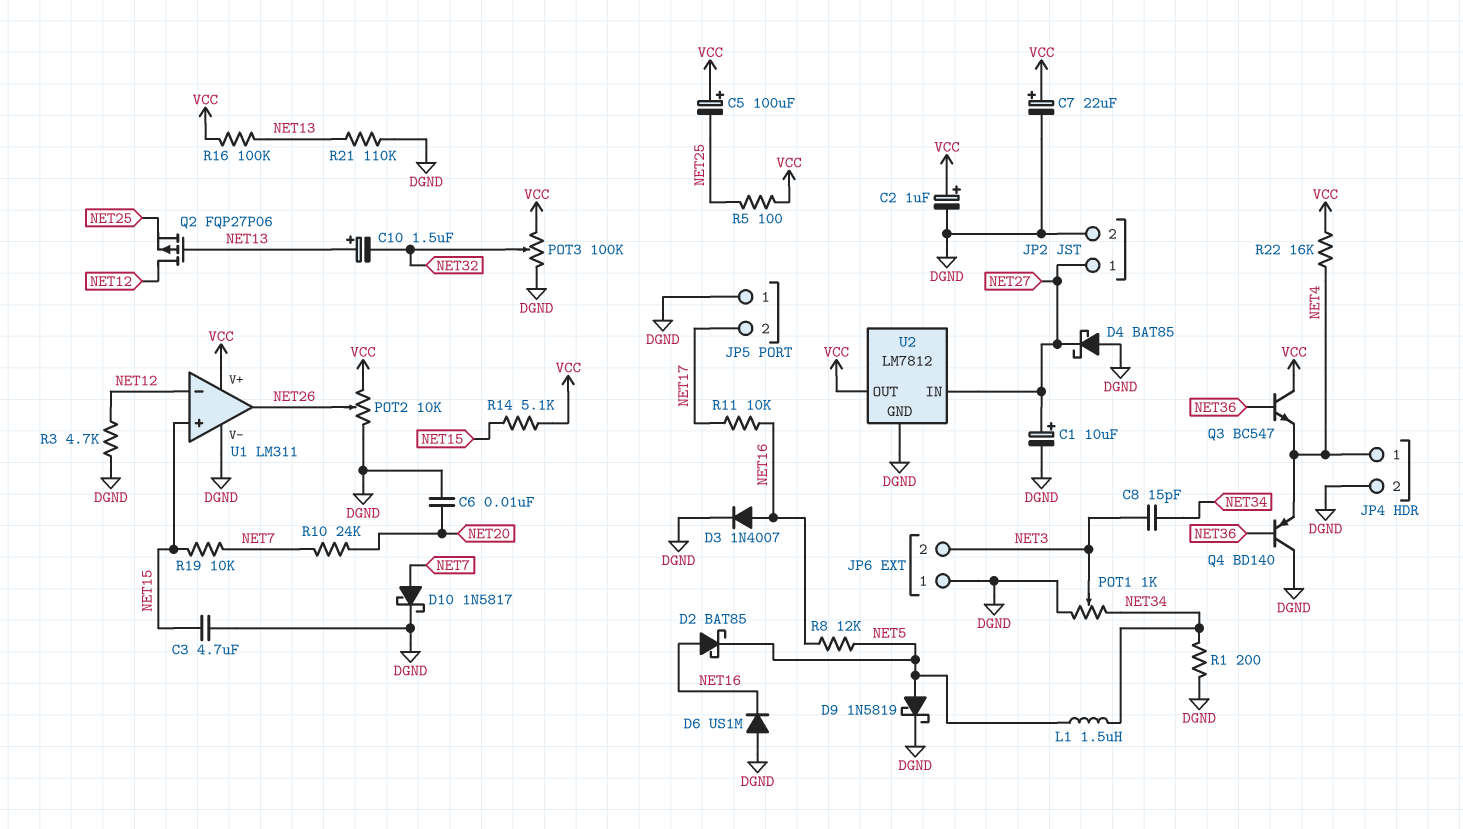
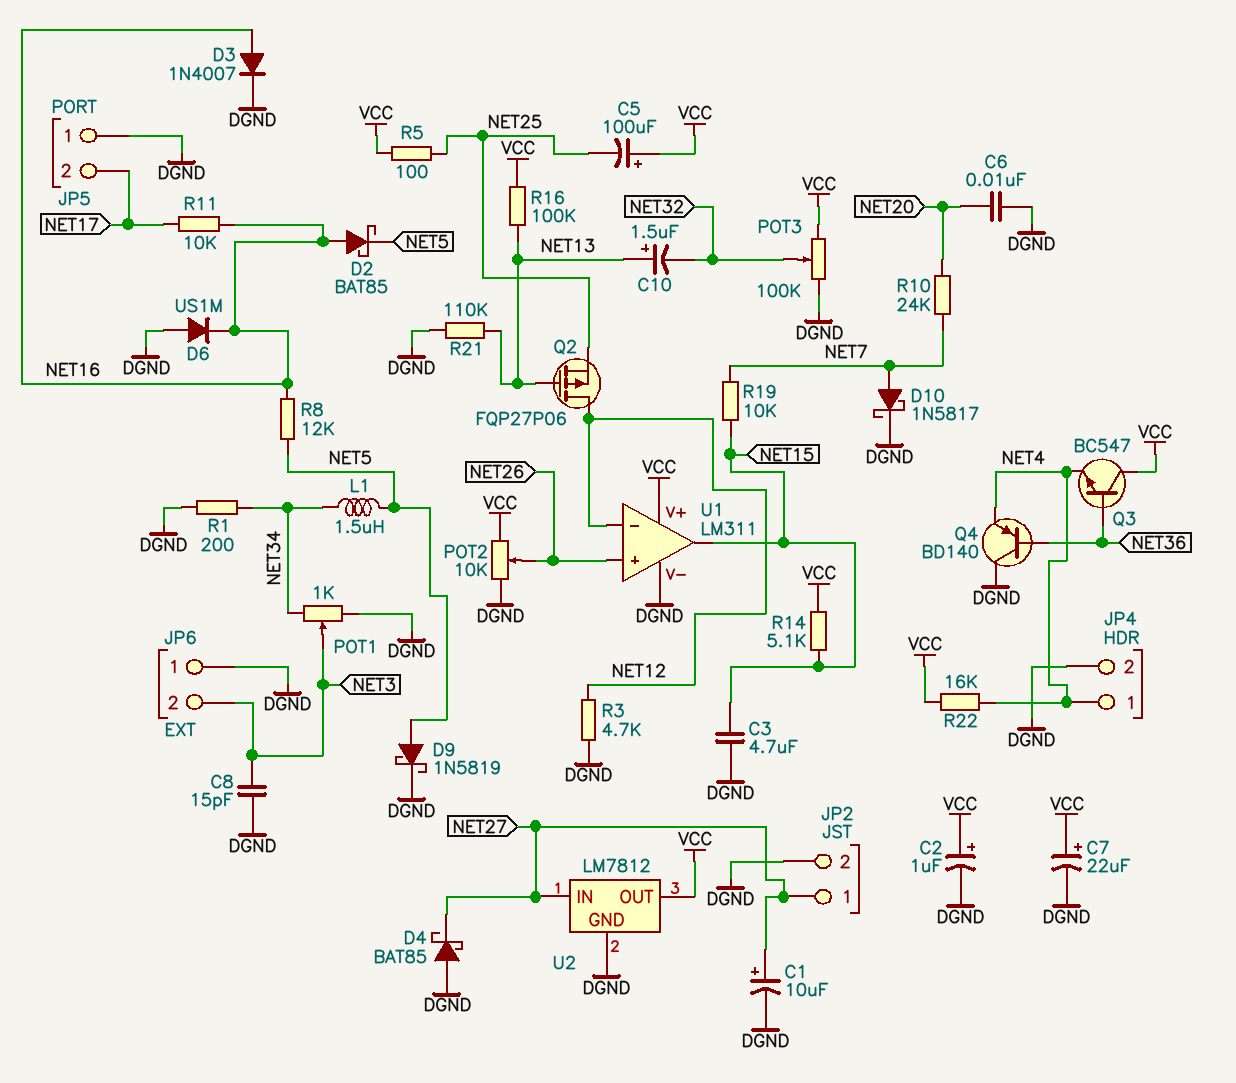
C8: 15pF (NET3, NET34) -> 15pF (DGND, NET3)
U1 pin in+: NET15 -> NET26
U1 pin out: NET26 -> NET15

